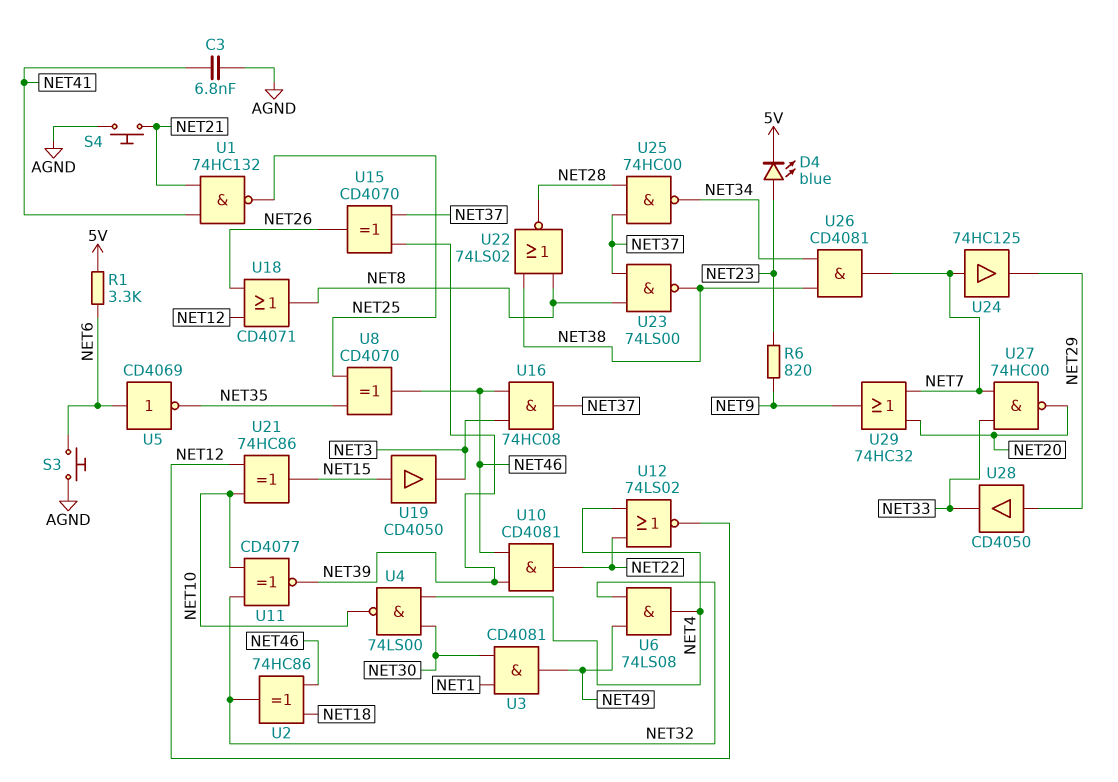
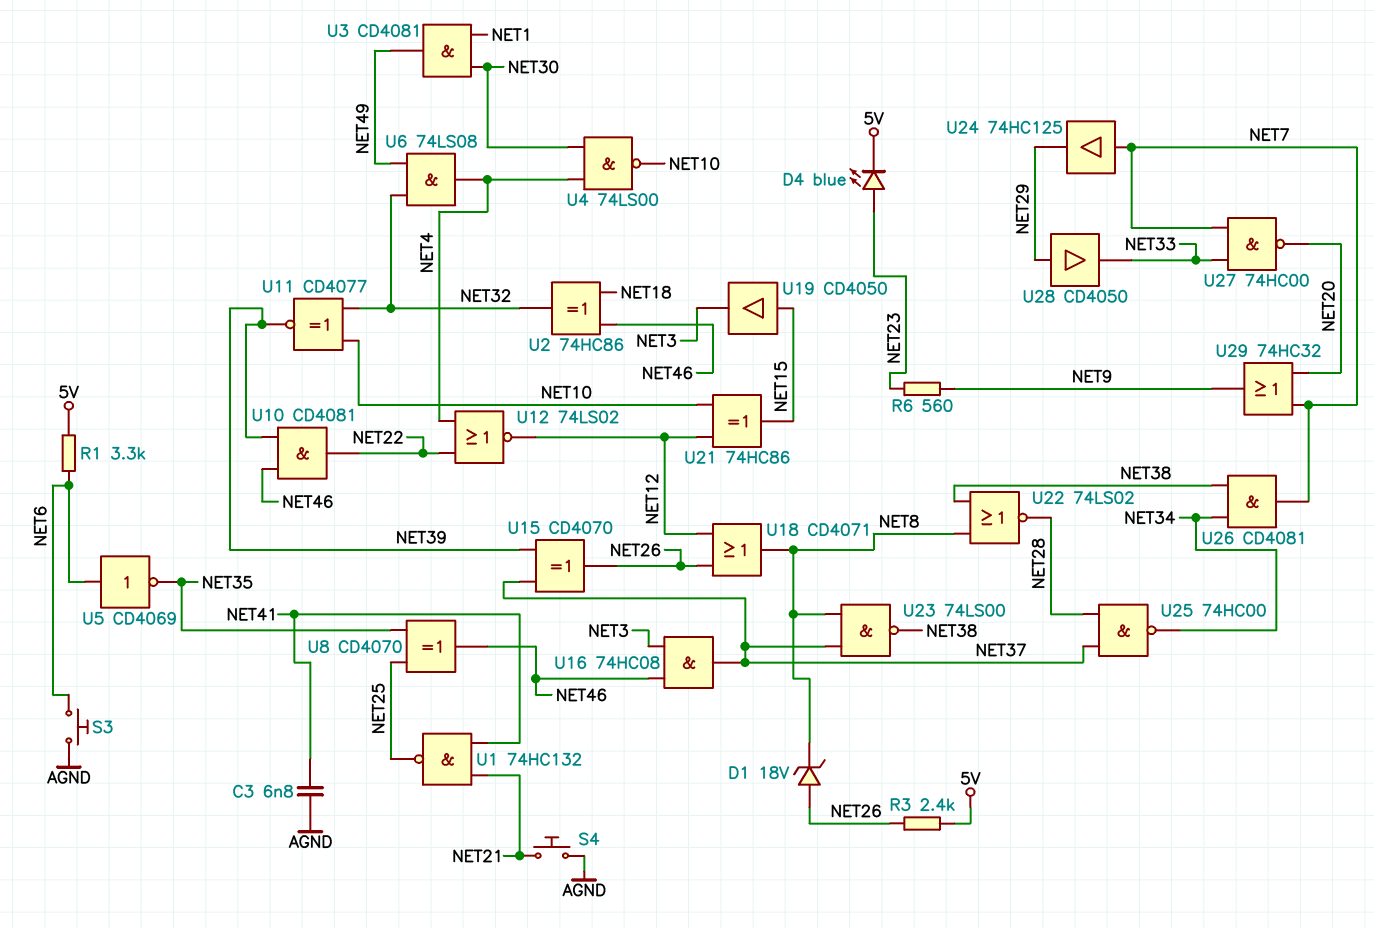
D1: none -> zener 18V (A NET26, K NET8)
R3: none -> 2.4k (5V, NET26)
R6: 820 (NET9, NET23) -> 560 (NET9, NET23)

